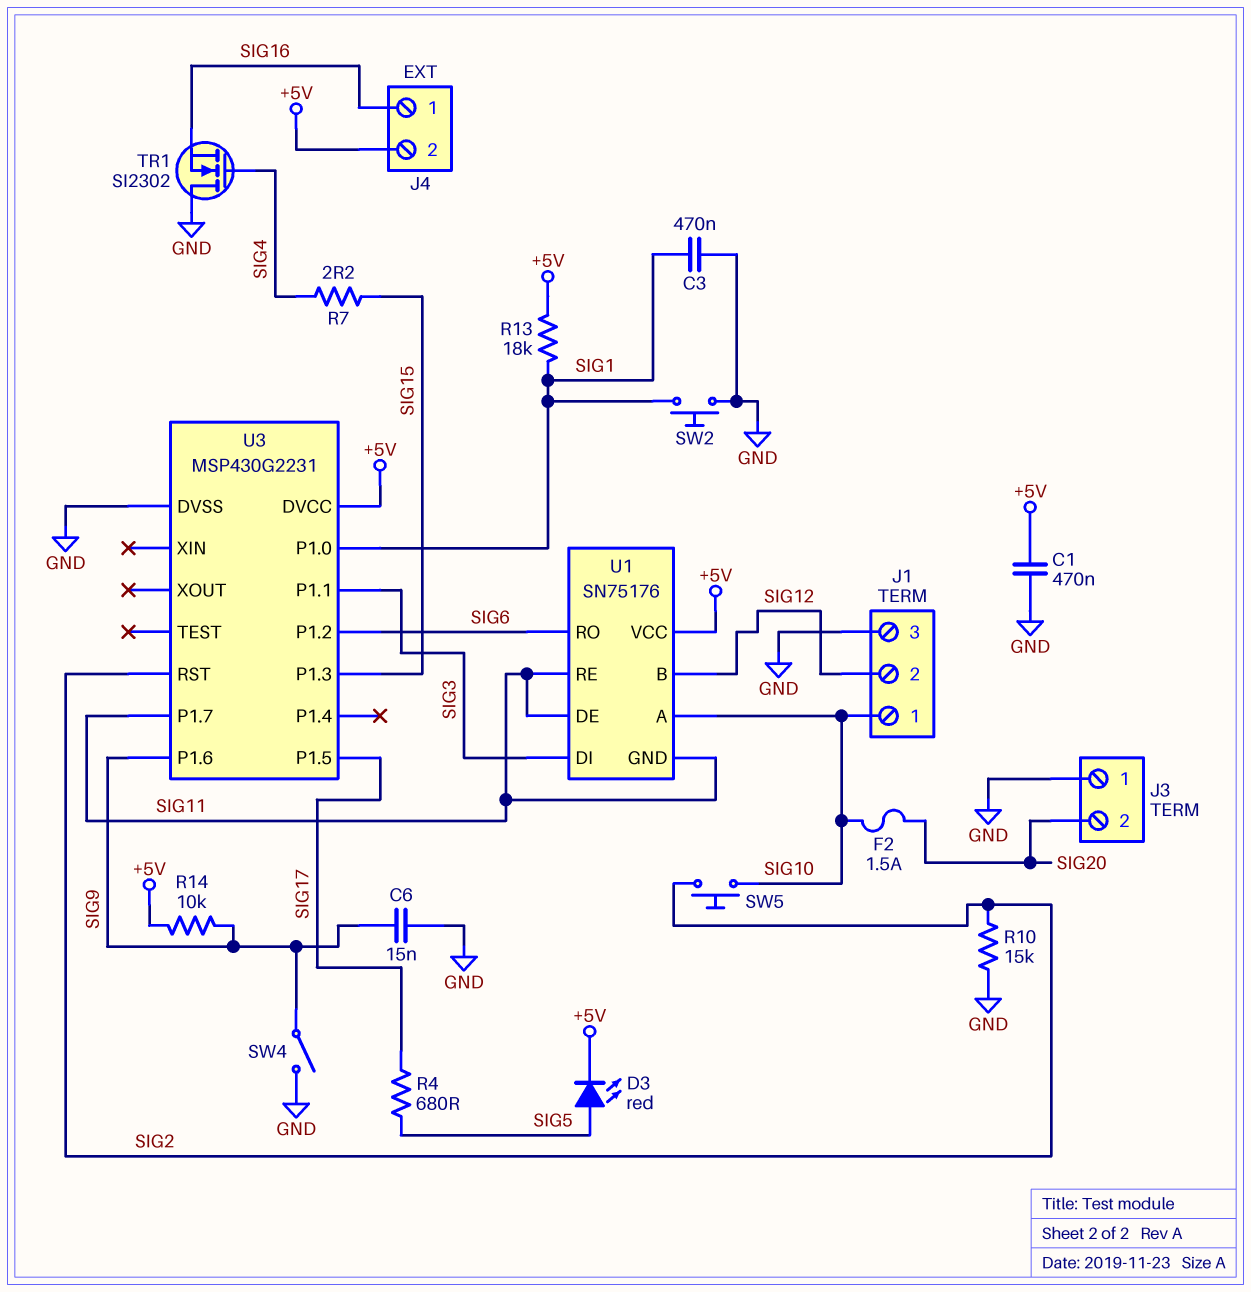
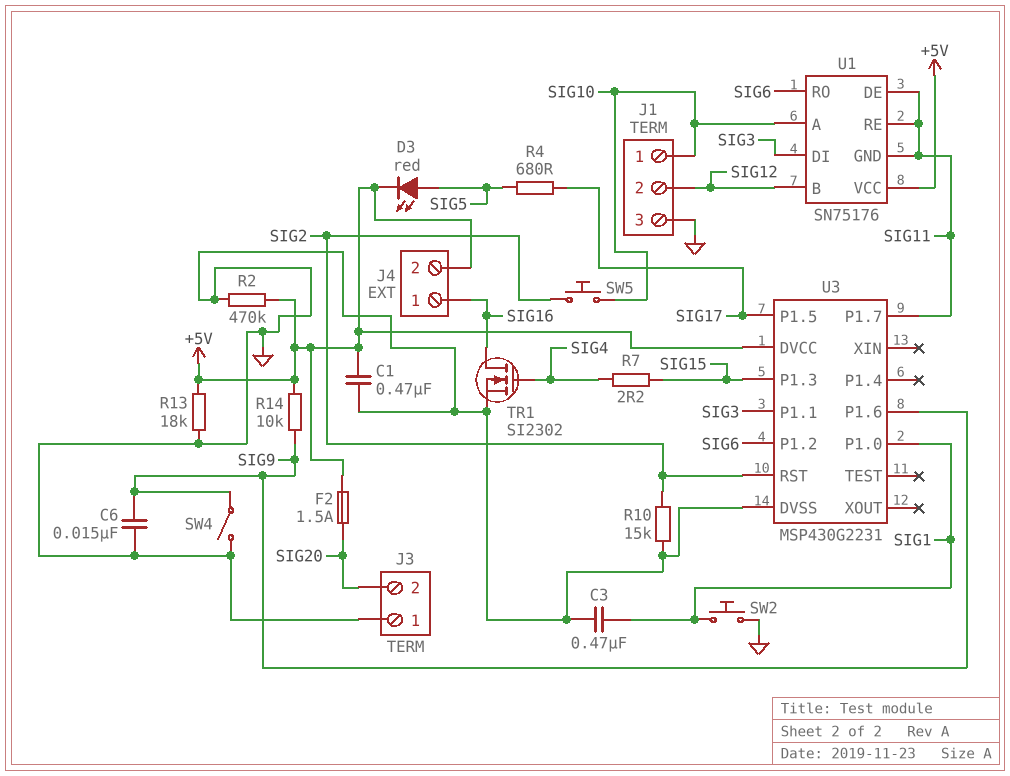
F2: 1.5A (SIG10, SIG20) -> 1.5A (+5V, SIG20)
R2: none -> 470k (+5V, GND)
R13: 18k (+5V, SIG1) -> 18k (+5V, GND)
TR1: NMOS SI2302 (G SIG4, D GND, S SIG16) -> NMOS SI2302 (G SIG4, D SIG16, S GND)

